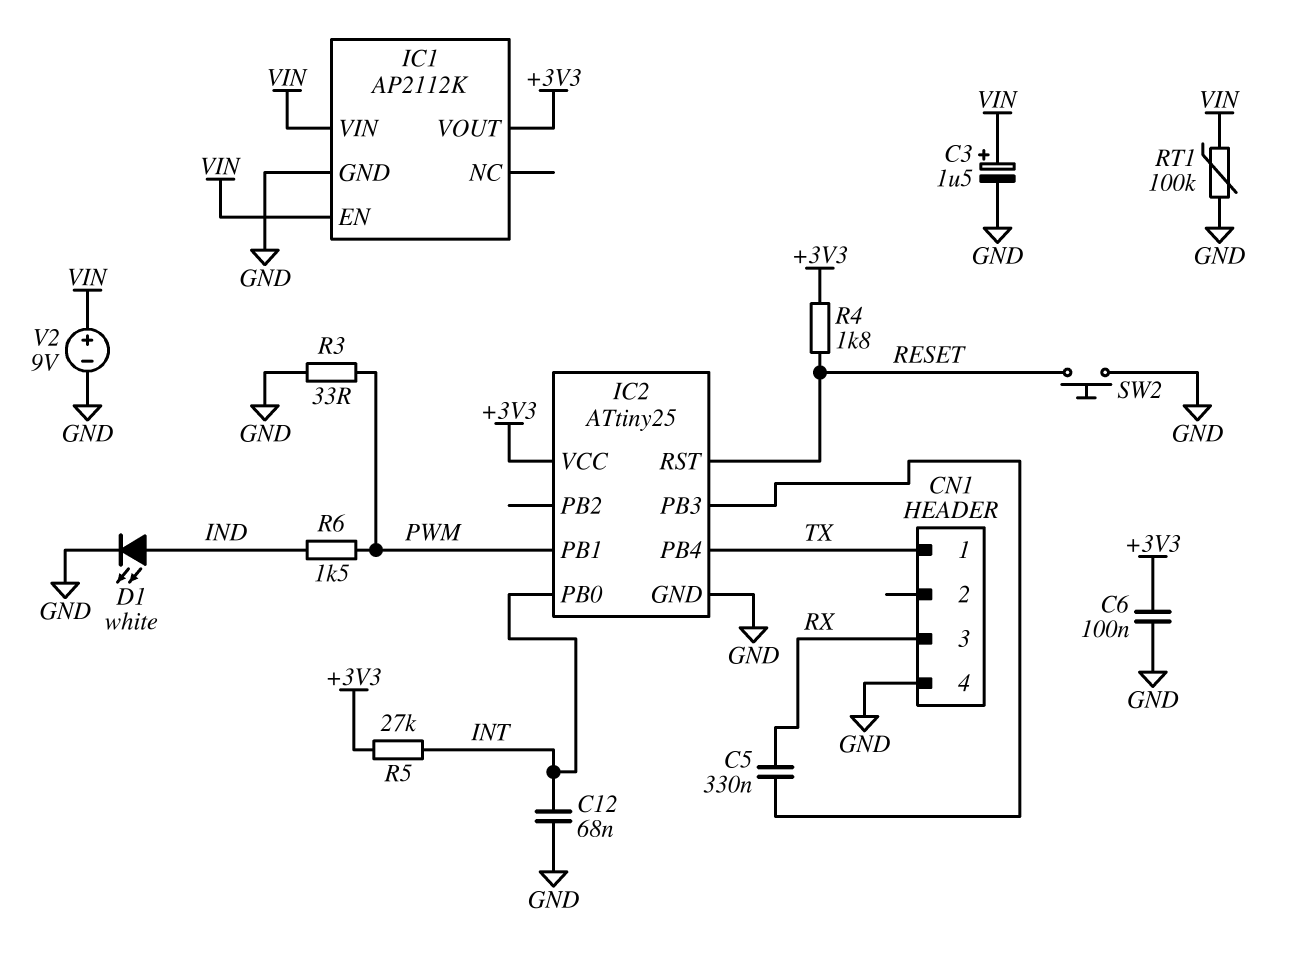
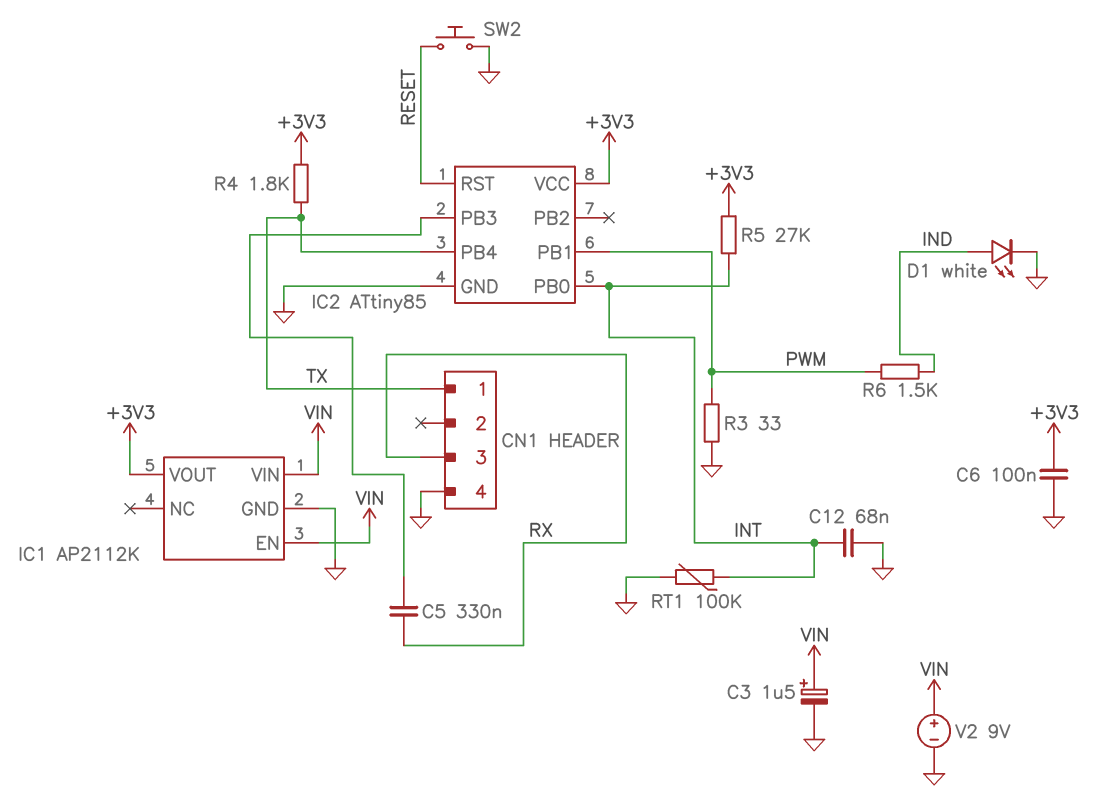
IC2: ATtiny25 -> ATtiny85
R4: 1.8k (+3V3, RESET) -> 1.8k (+3V3, TX)
RT1: 100k (GND, VIN) -> 100k (GND, INT)

